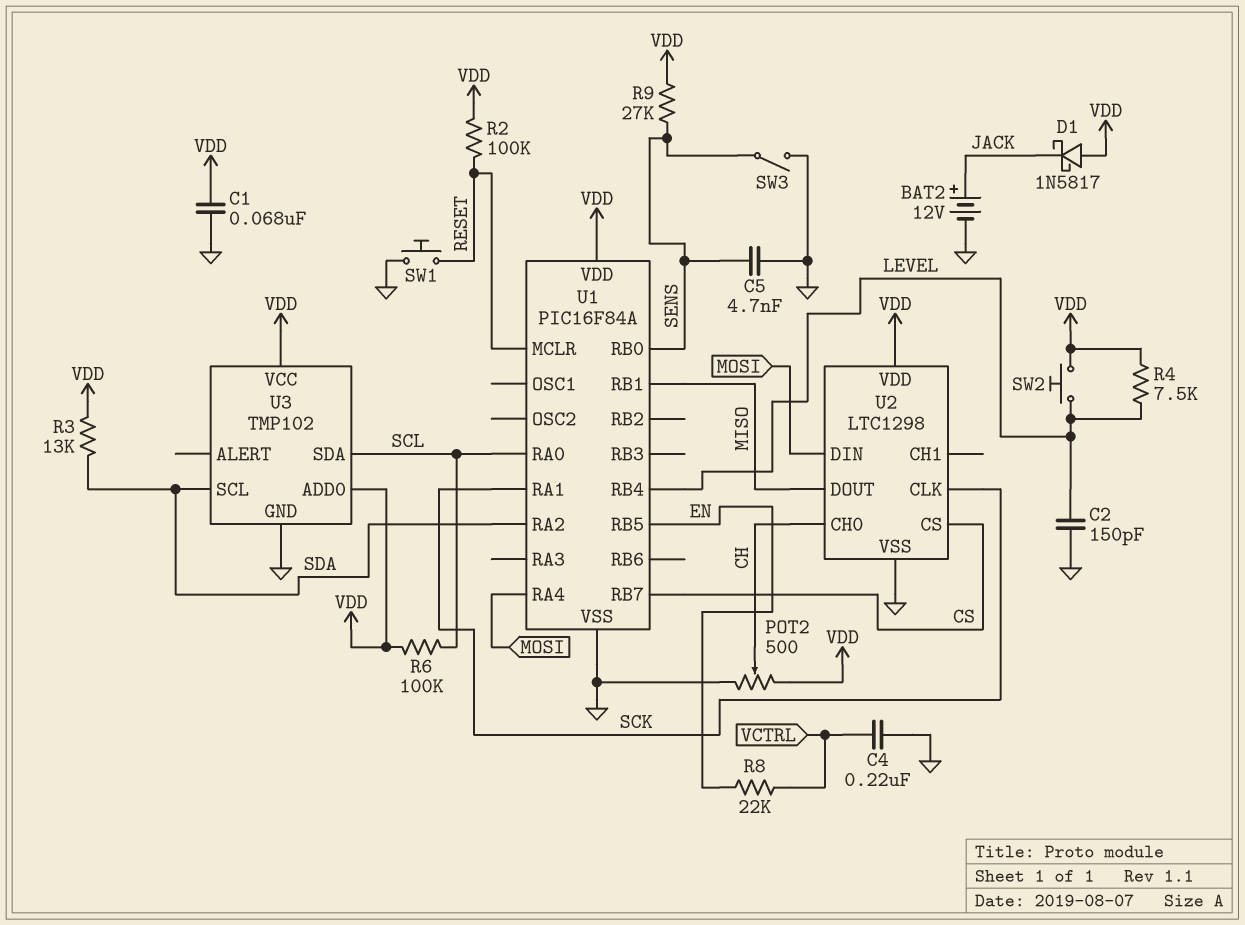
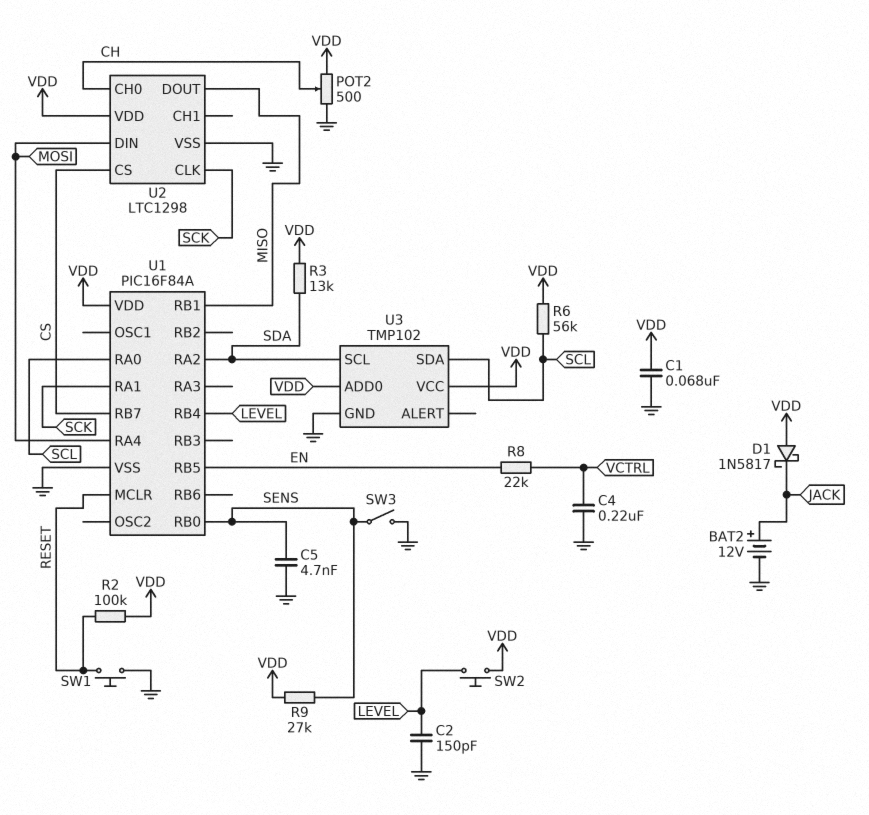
R4: 7.5k (LEVEL, VDD) -> none
R6: 100k (SCL, VDD) -> 56k (SCL, VDD)

